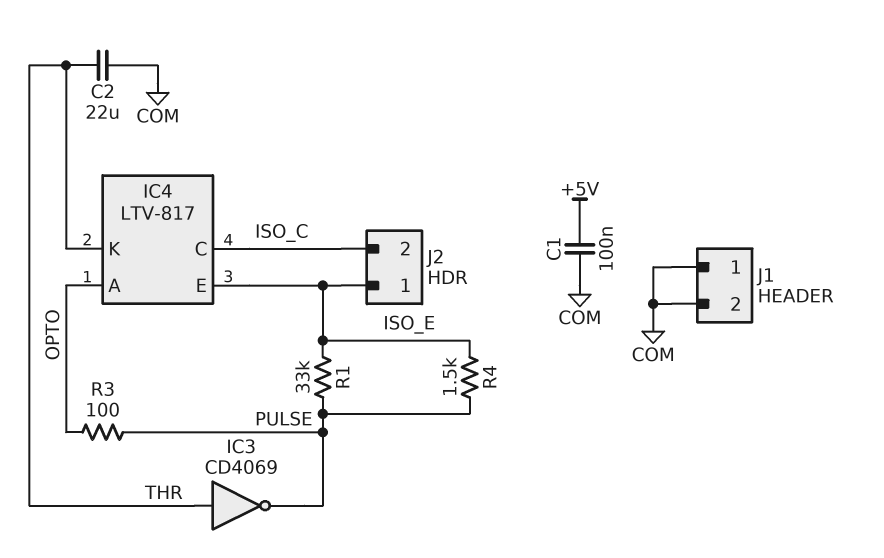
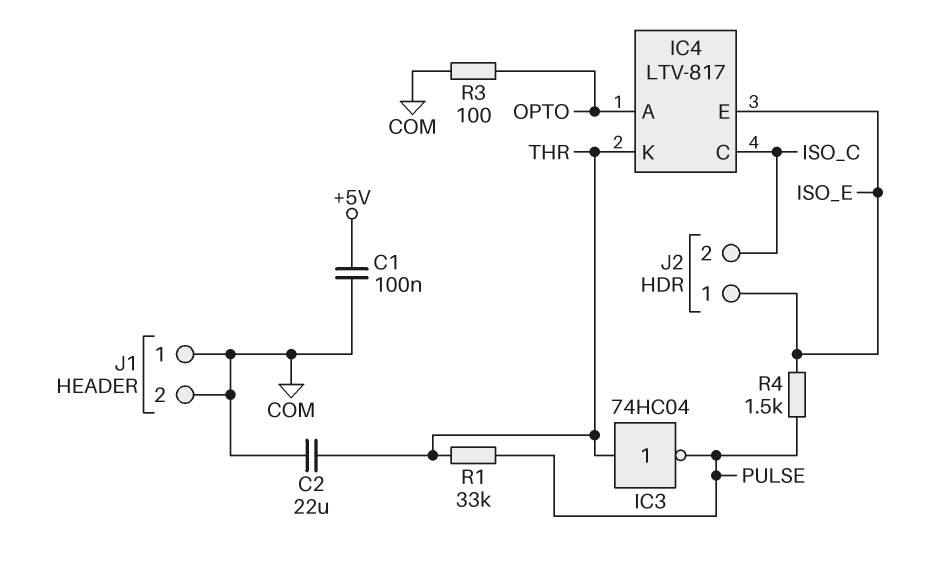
IC3: NOT CD4069 (in THR, out PULSE) -> NOT 74HC04 (in THR, out PULSE)
R1: 33k (ISO_E, PULSE) -> 33k (PULSE, THR)
R3: 100 (OPTO, PULSE) -> 100 (COM, OPTO)

